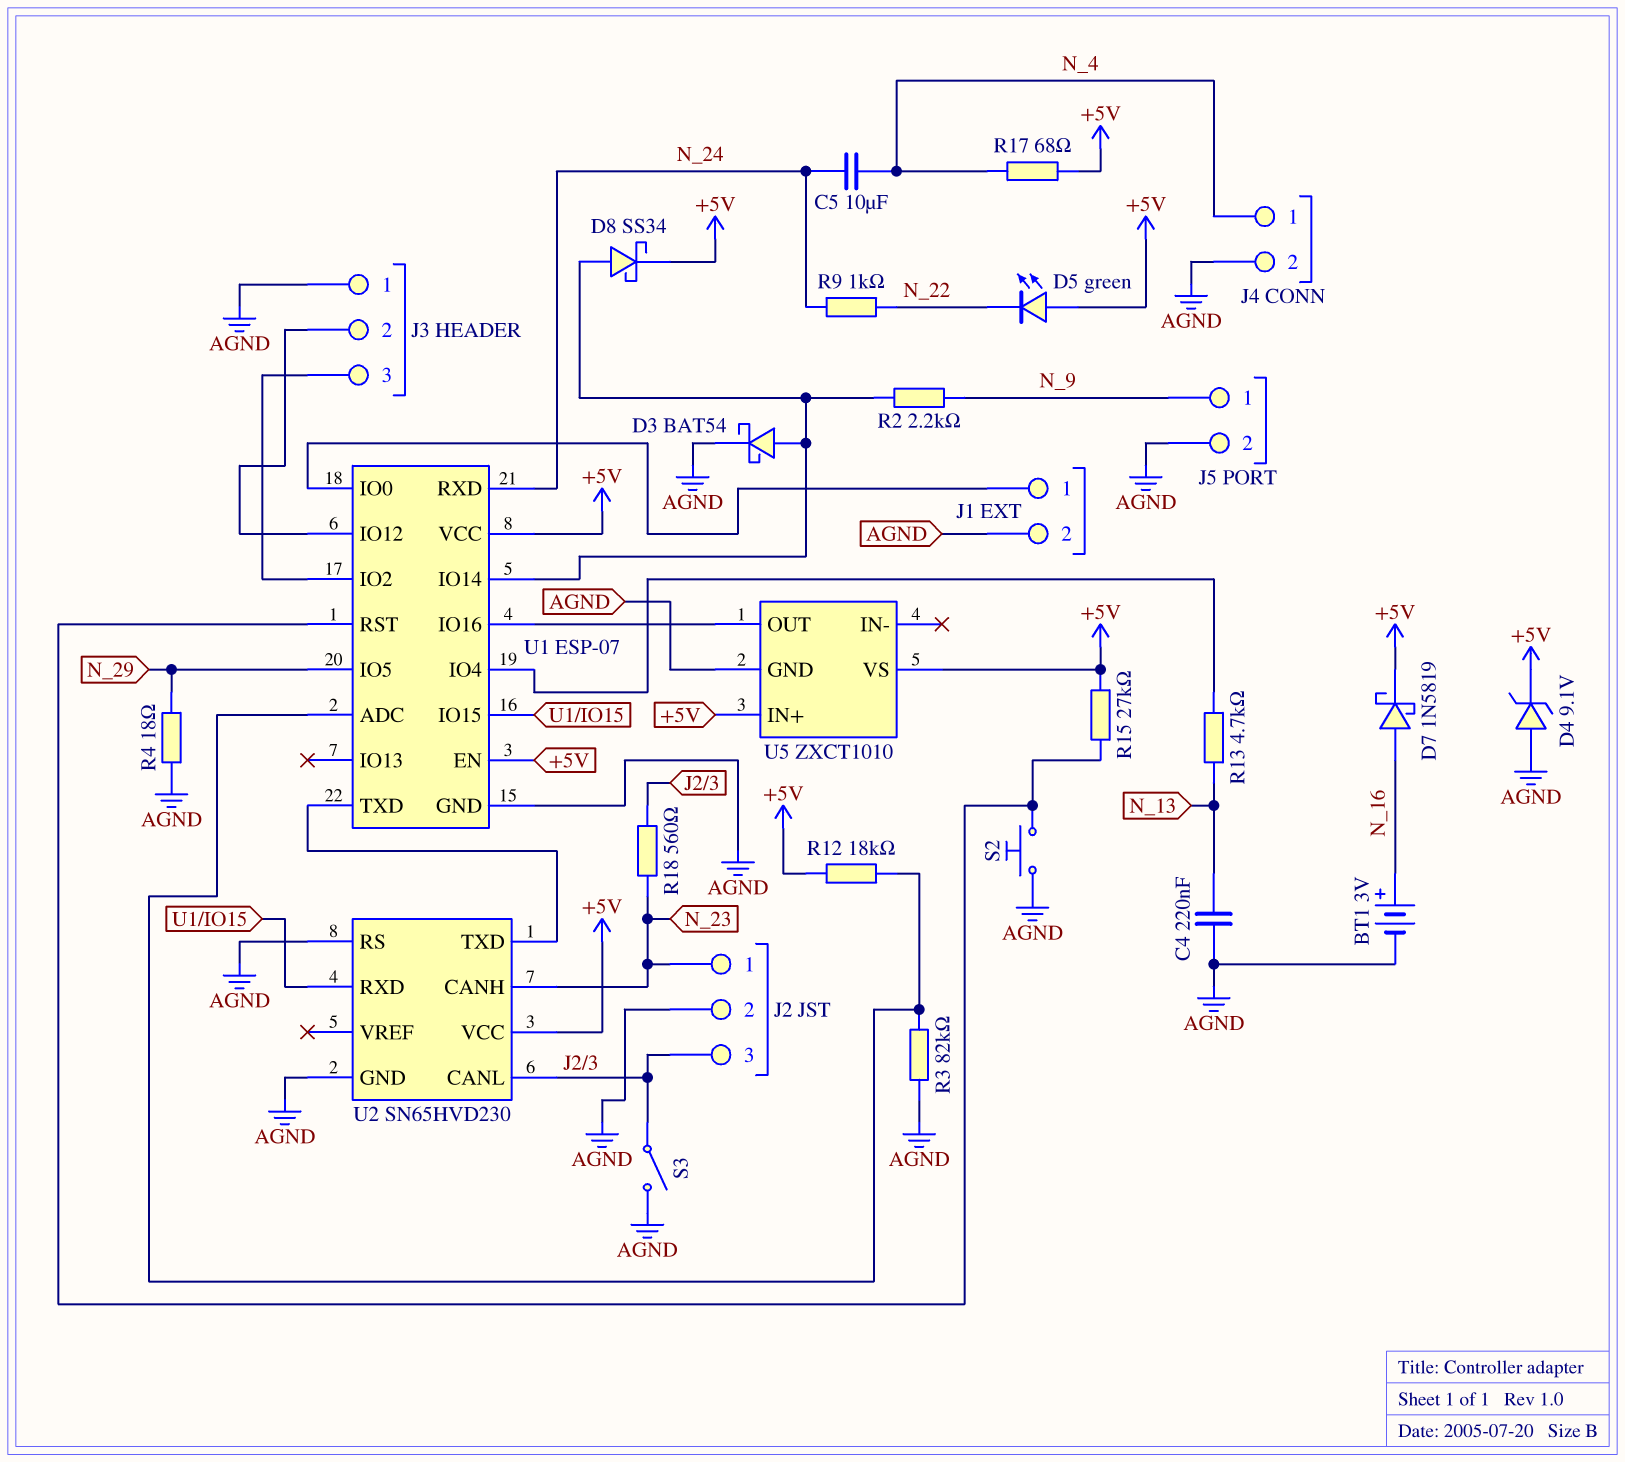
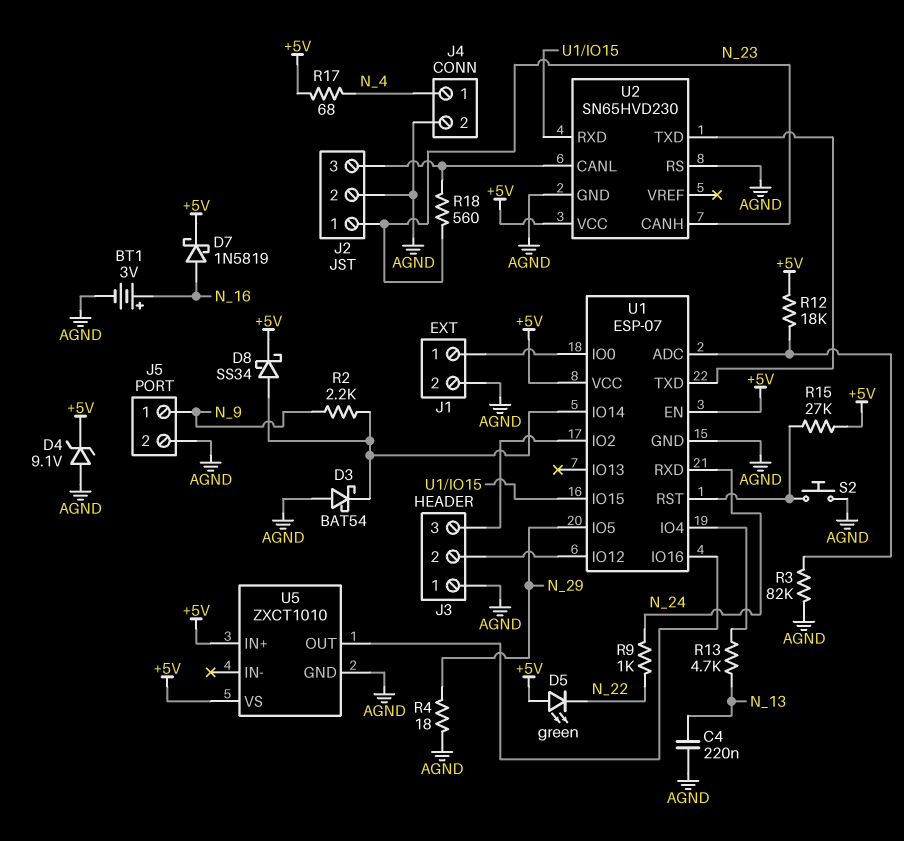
C5: 10uF (N_4, N_24) -> none
D3: schottky BAT54 (A U1/IO14, K AGND) -> schottky BAT54 (A AGND, K U1/IO14)
S3: switch (AGND, J2/3) -> none

